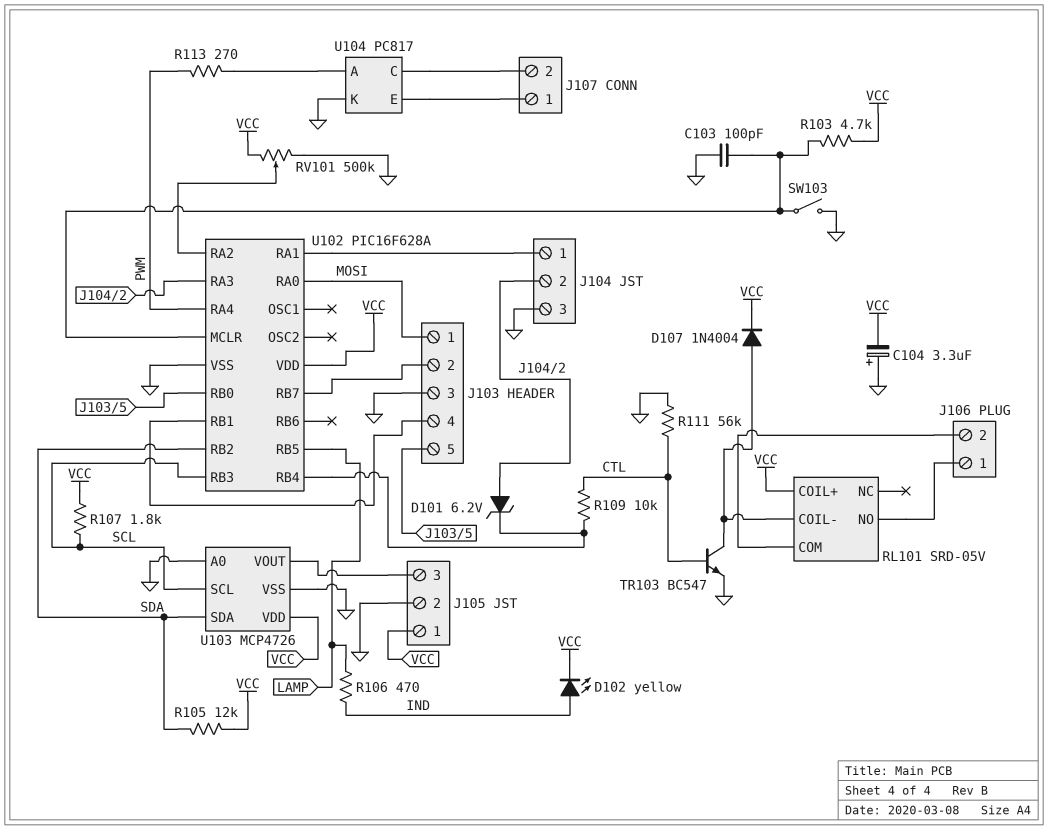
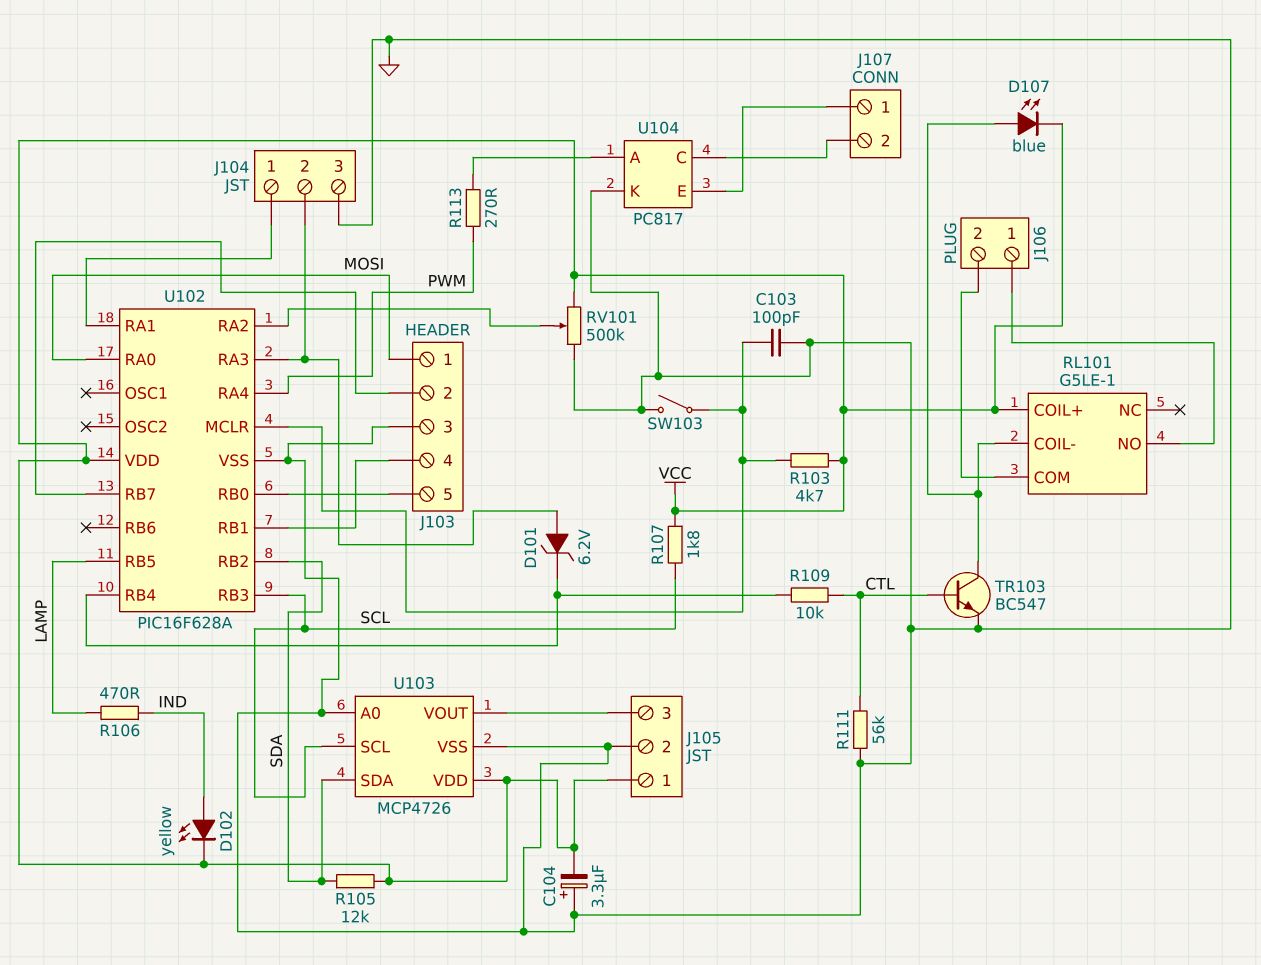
D107: diode 1N4004 (A RL101/COIL-, K VCC) -> LED blue (A RL101/COIL-, K VCC)
RL101: SRD-05V -> G5LE-1

